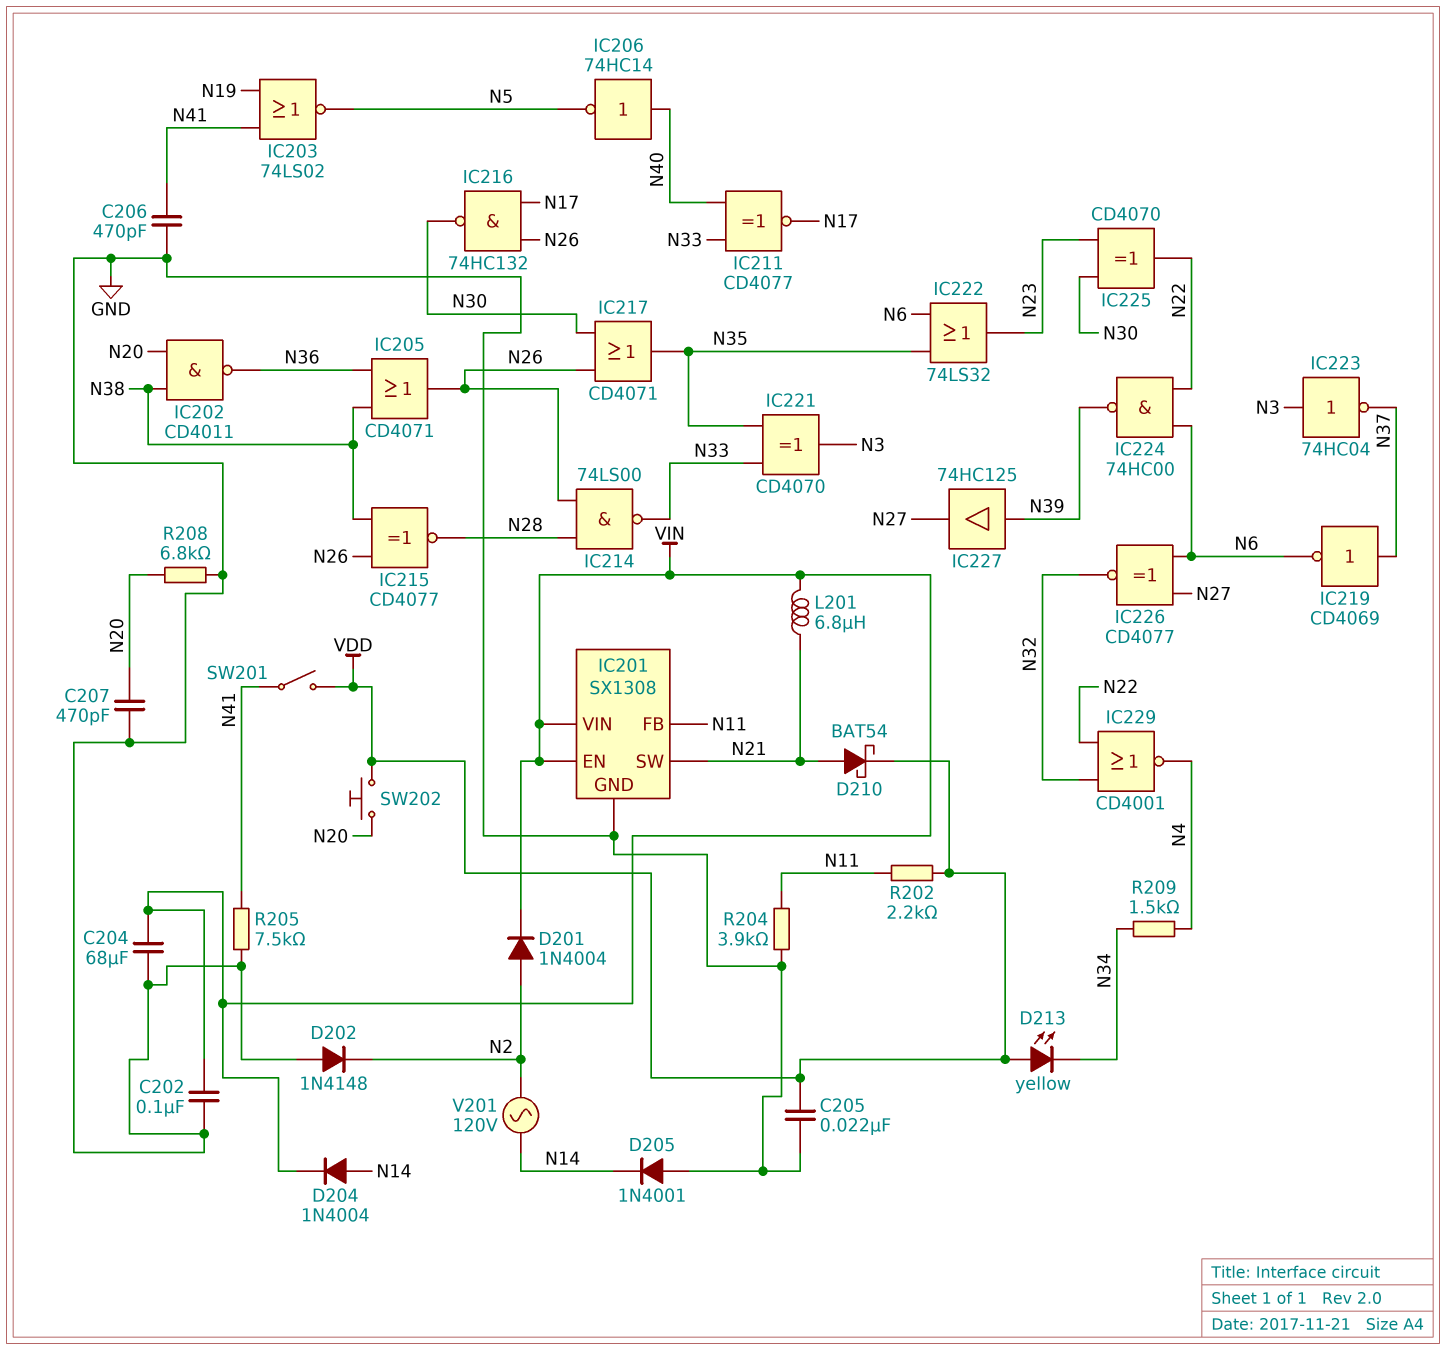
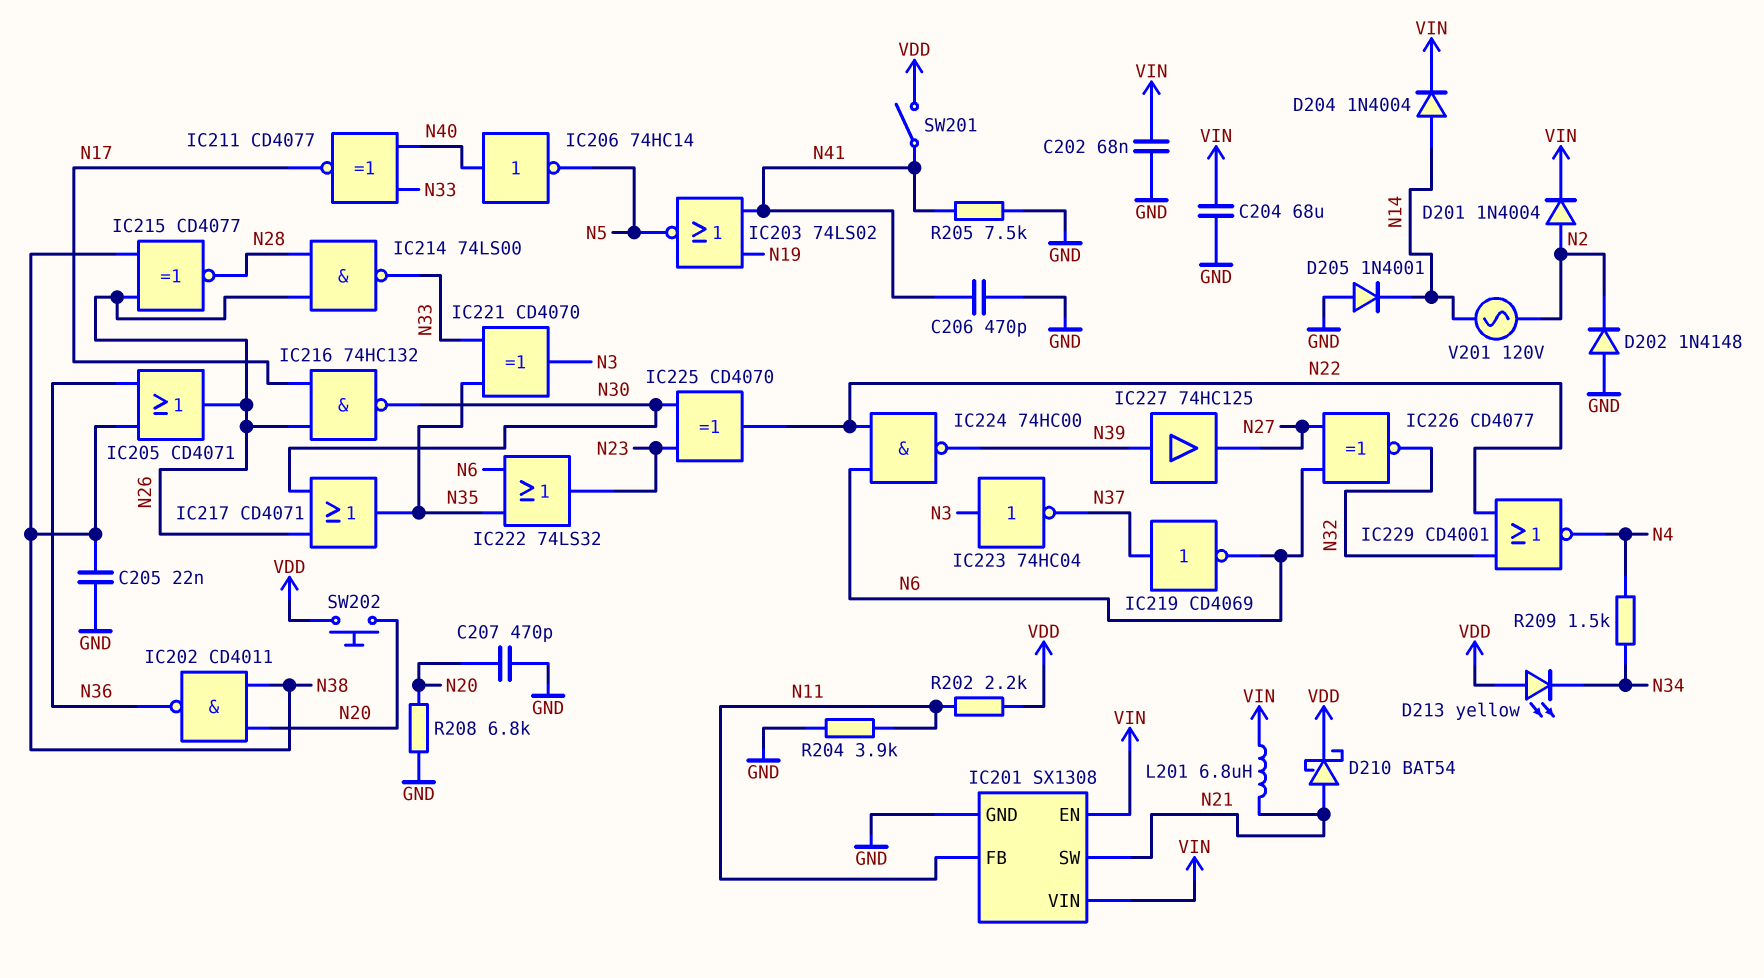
C202: 100nF (GND, VIN) -> 68nF (GND, VIN)
C205: 22nF (GND, VDD) -> 22nF (GND, N38)

